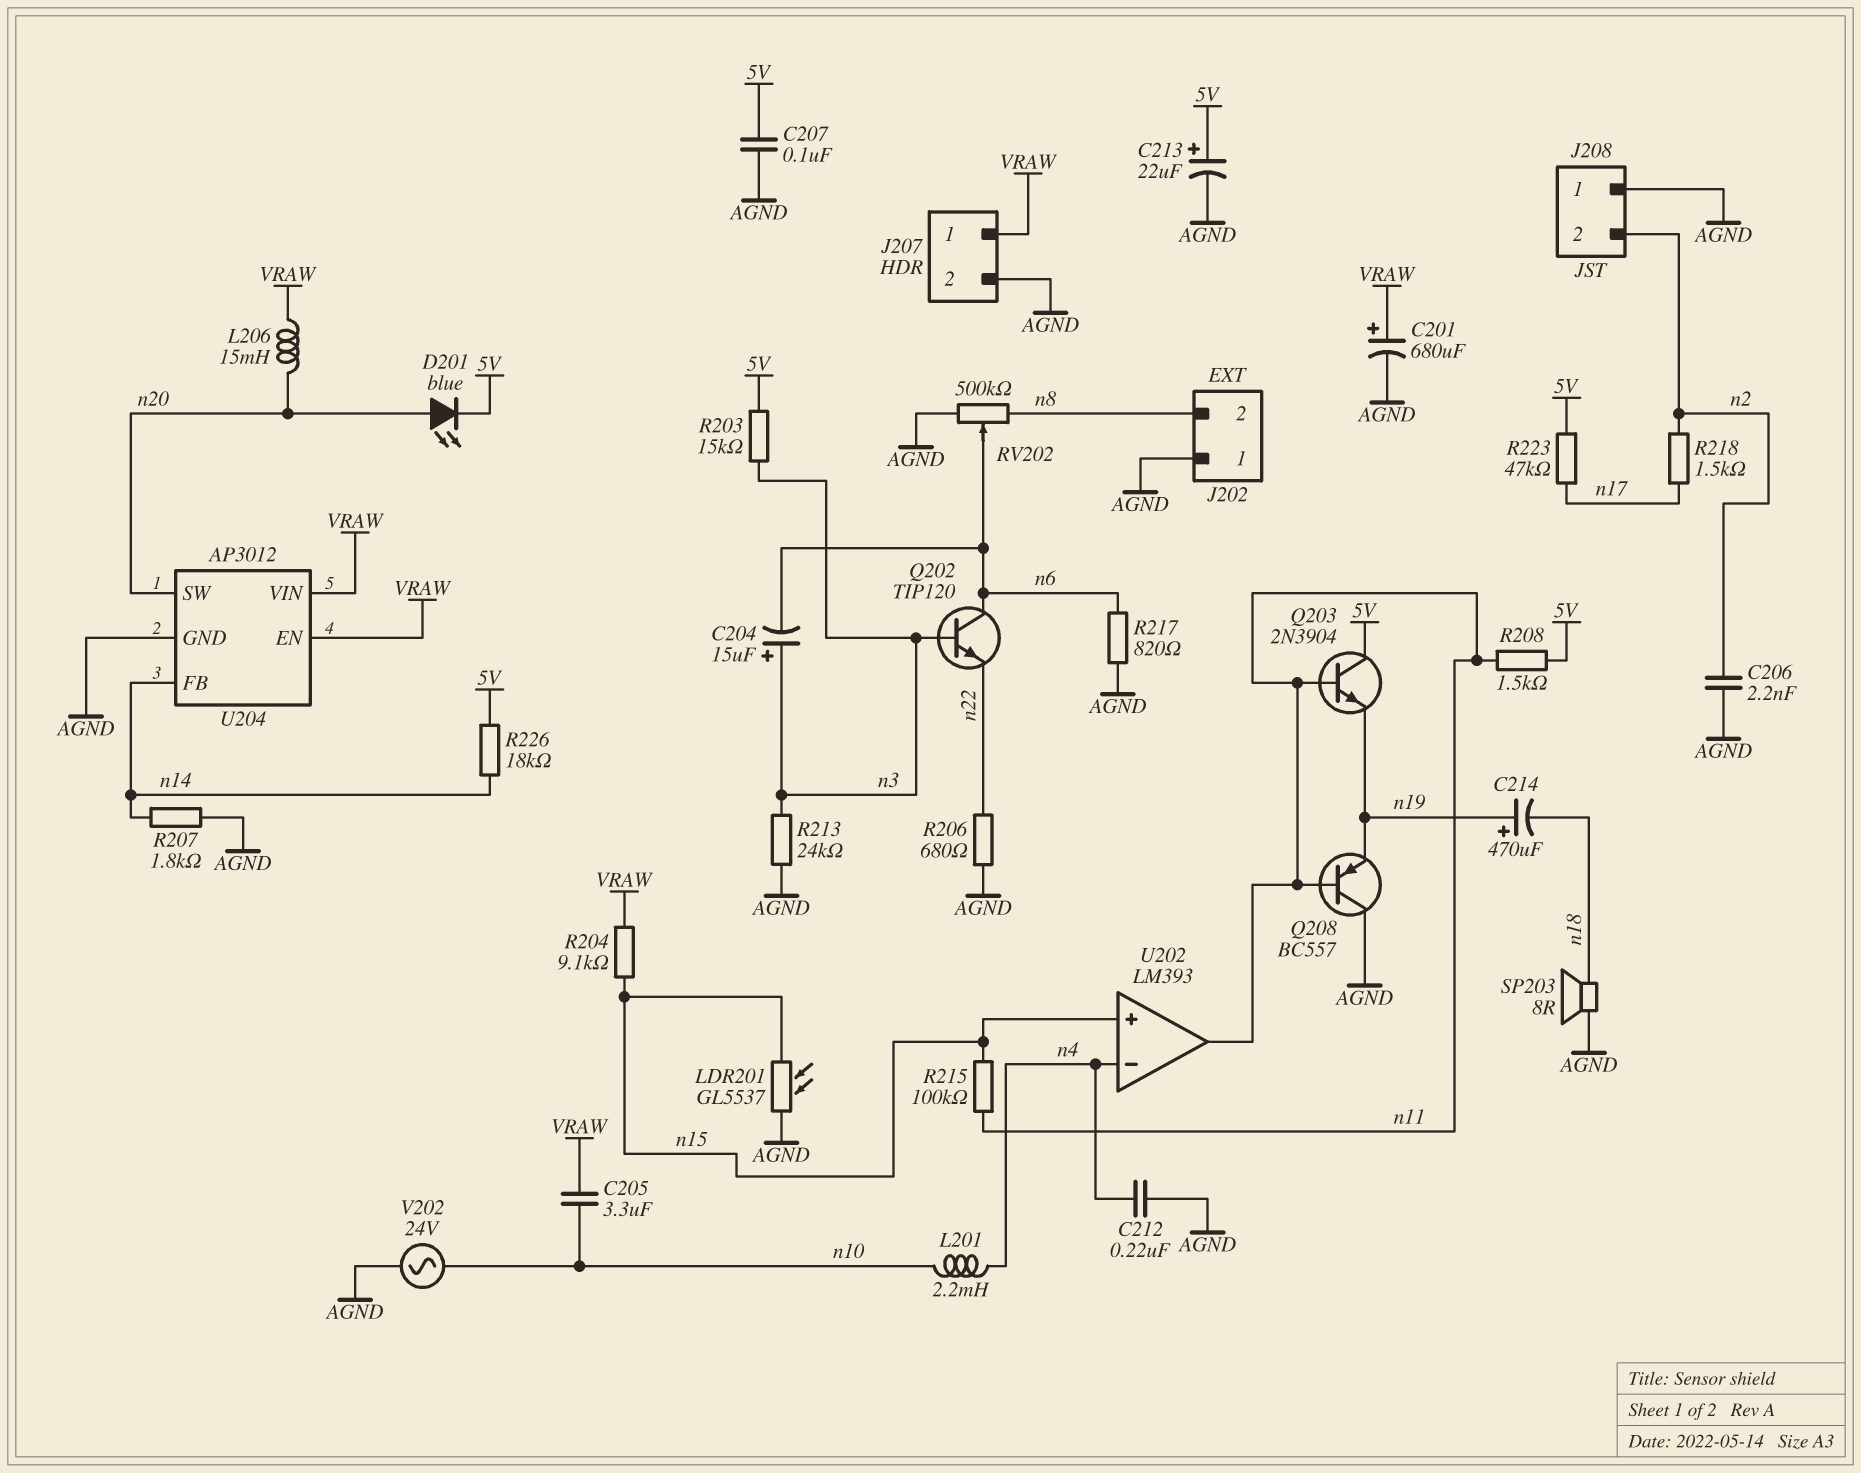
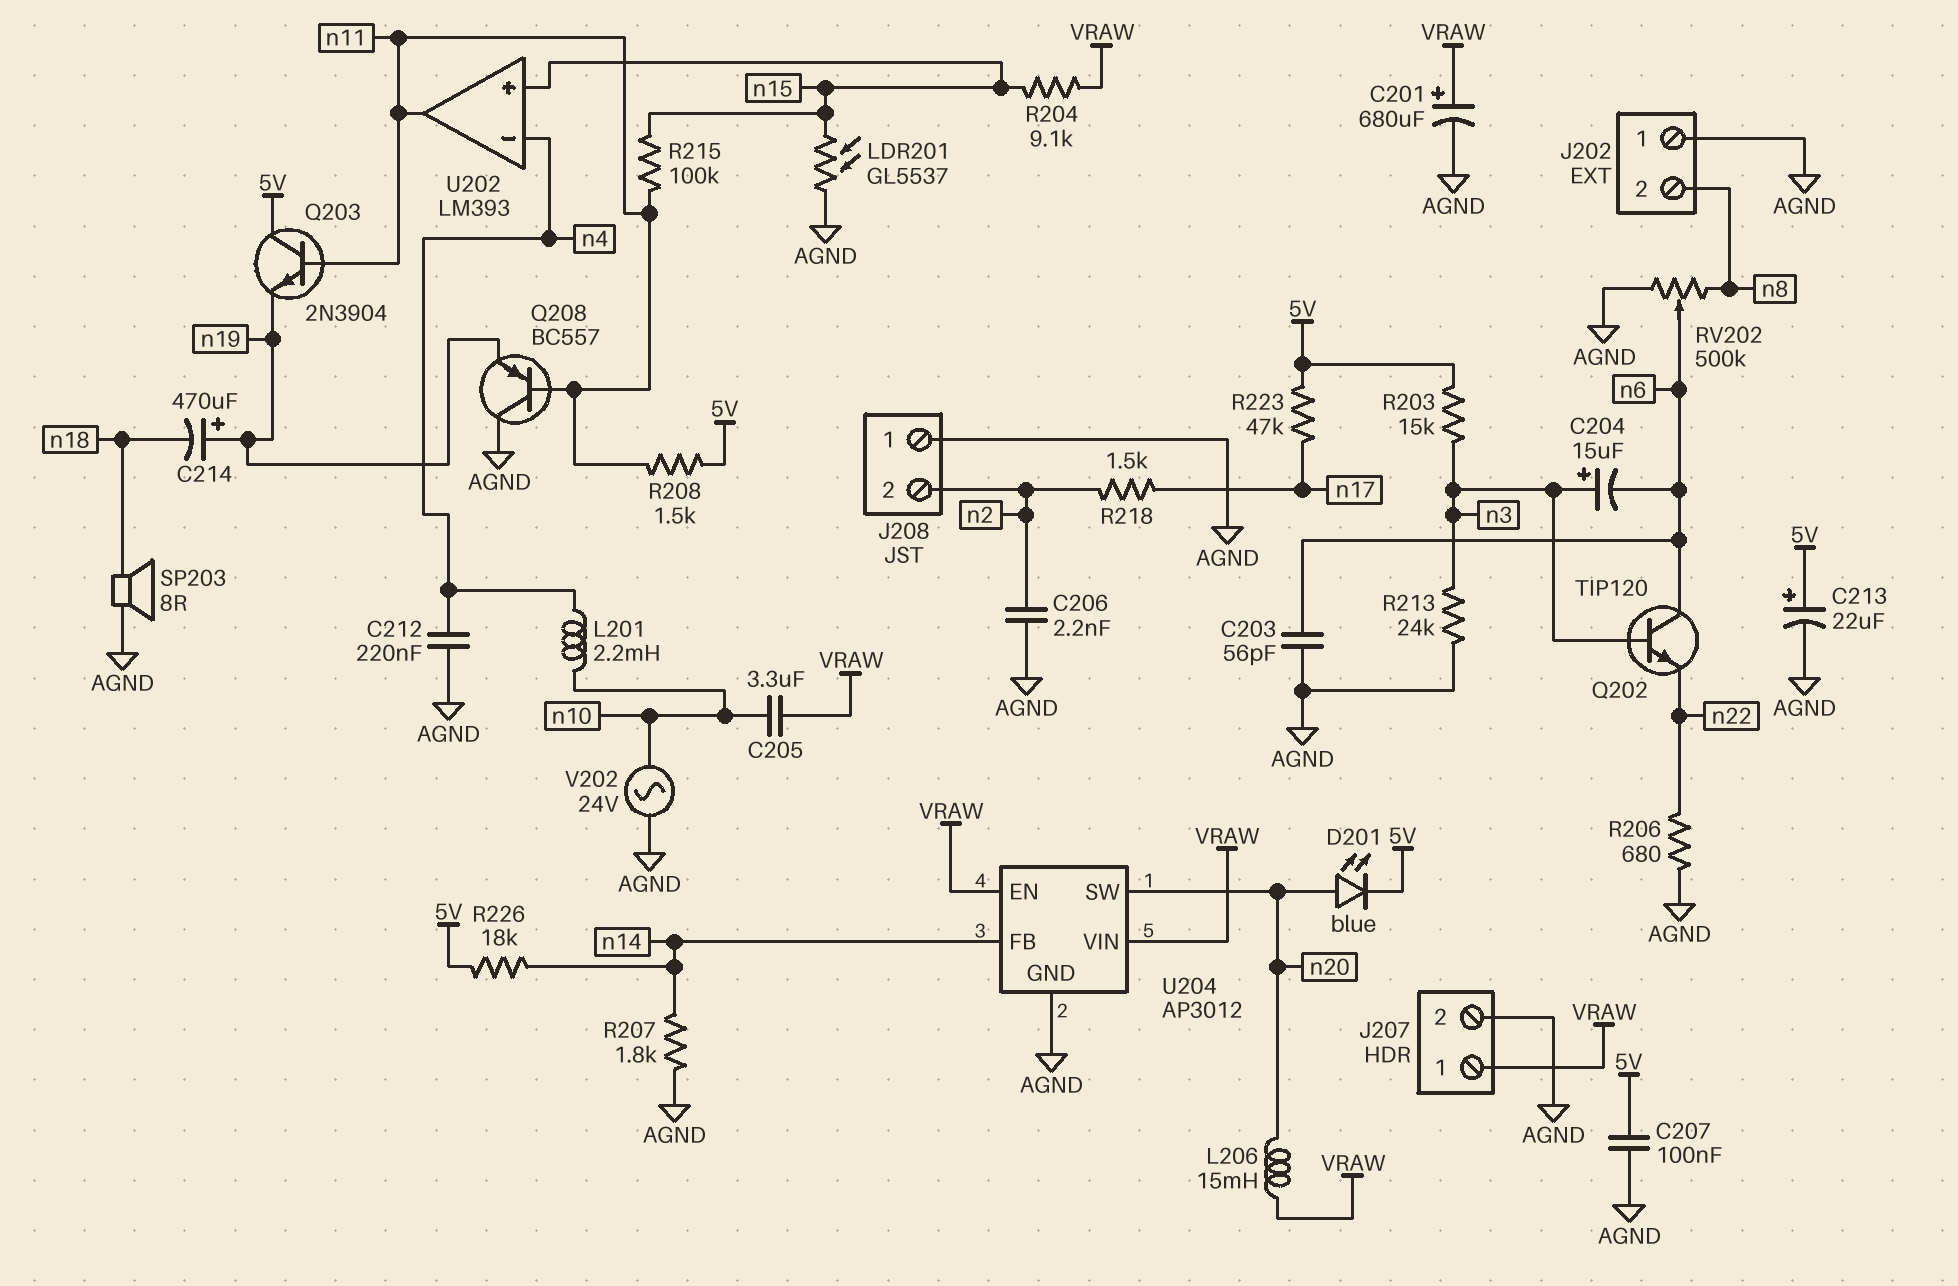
C203: none -> 56pF (AGND, n6)
R217: 820 (AGND, n6) -> none

